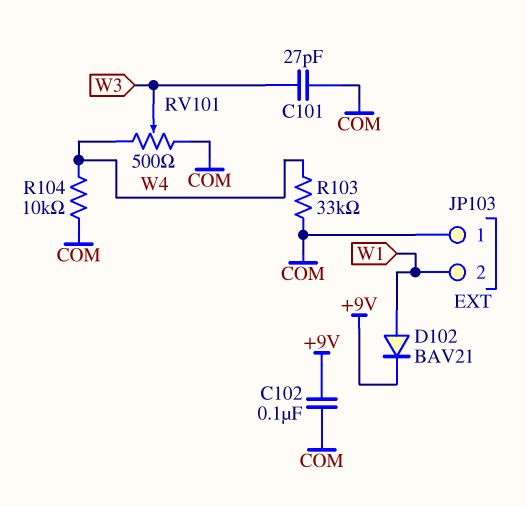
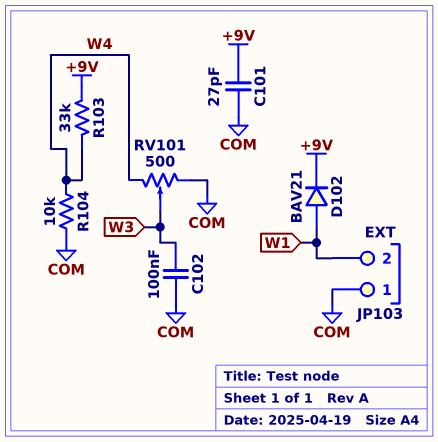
C101: 27pF (COM, W3) -> 27pF (+9V, COM)
C102: 100nF (+9V, COM) -> 100nF (COM, W3)
R103: 33k (COM, W4) -> 33k (+9V, W4)

